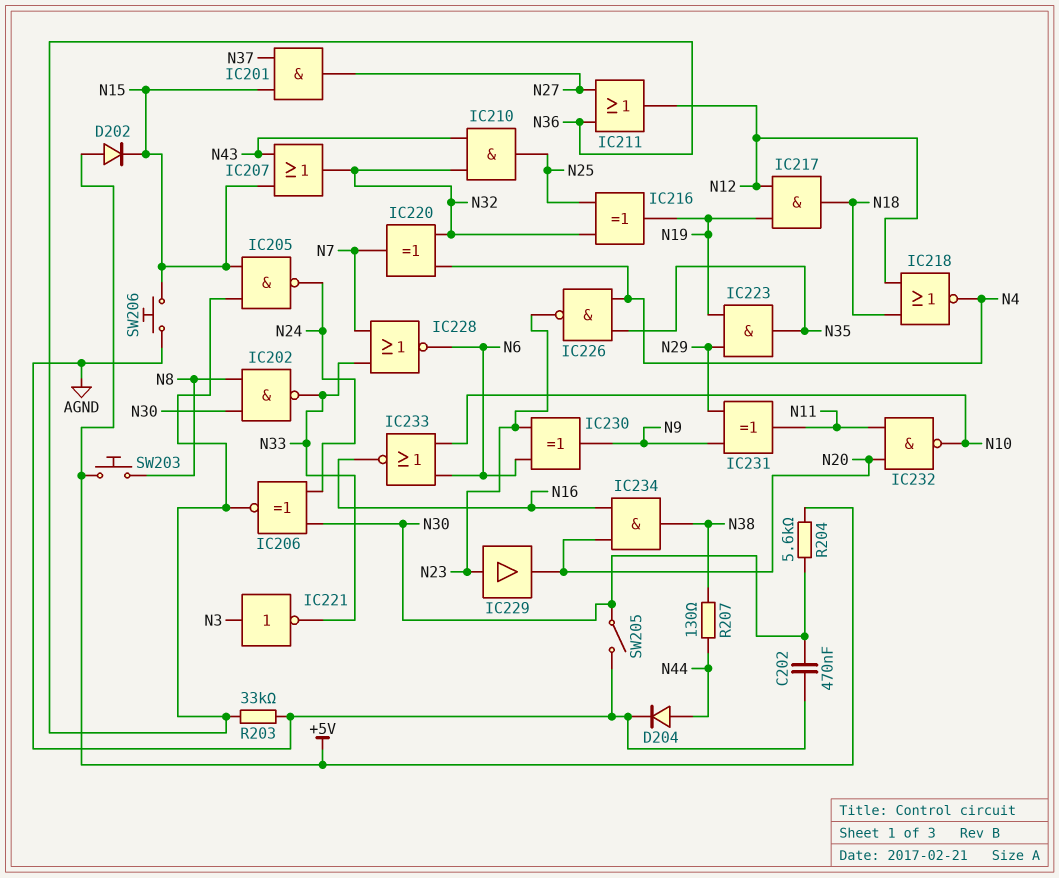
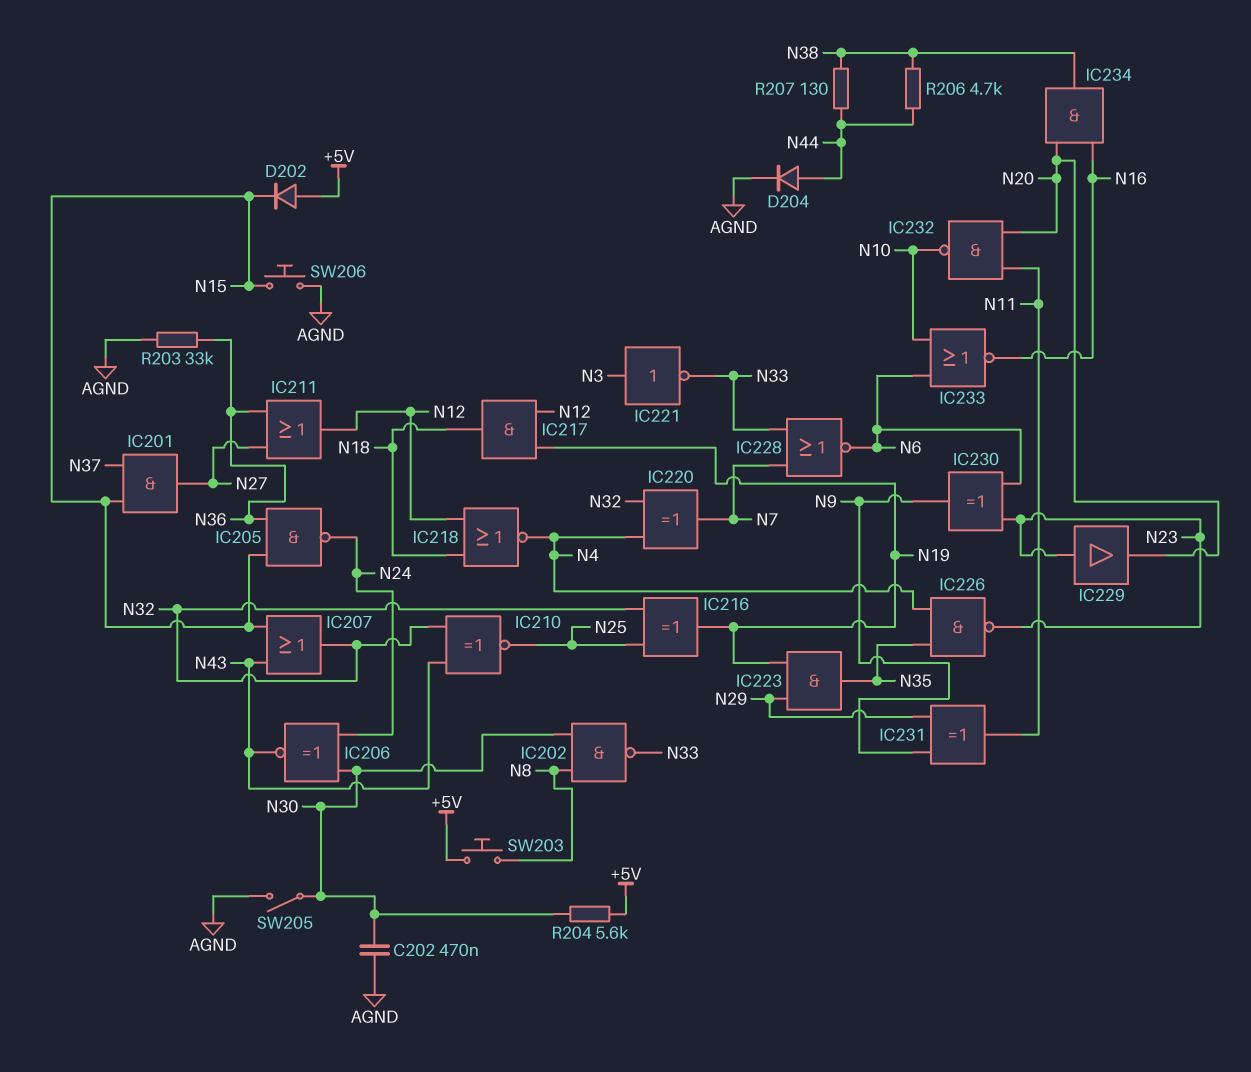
IC206: XNOR (in N24, in N30, out N36) -> XNOR (in N24, in N30, out N43)
IC210: AND (in N32, in N43, out N25) -> XNOR (in N32, in N43, out N25)
R206: none -> 4.7k (N38, N44)

